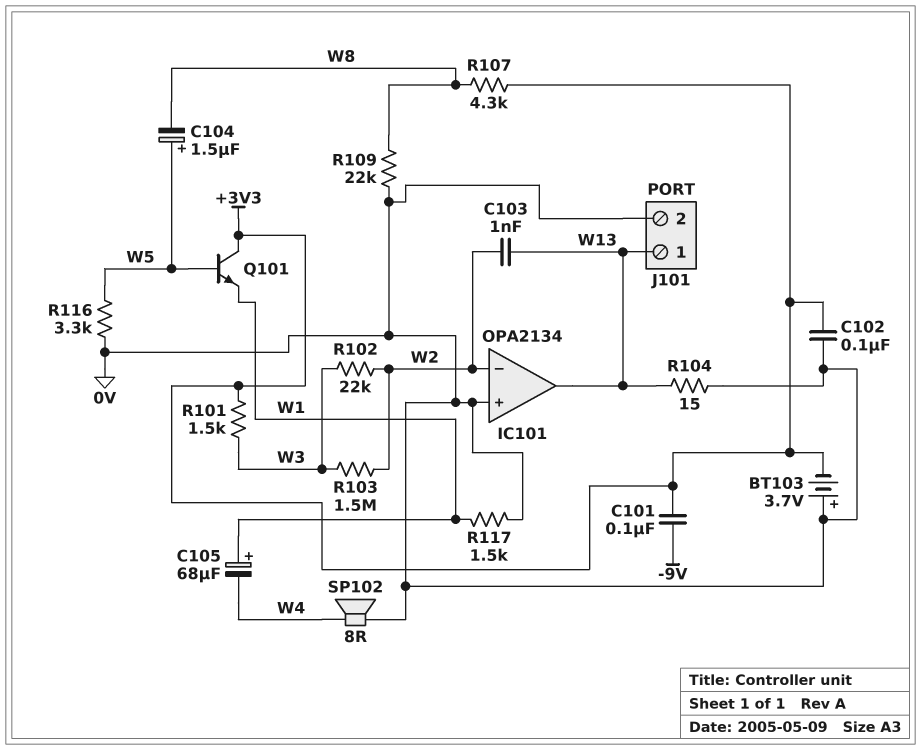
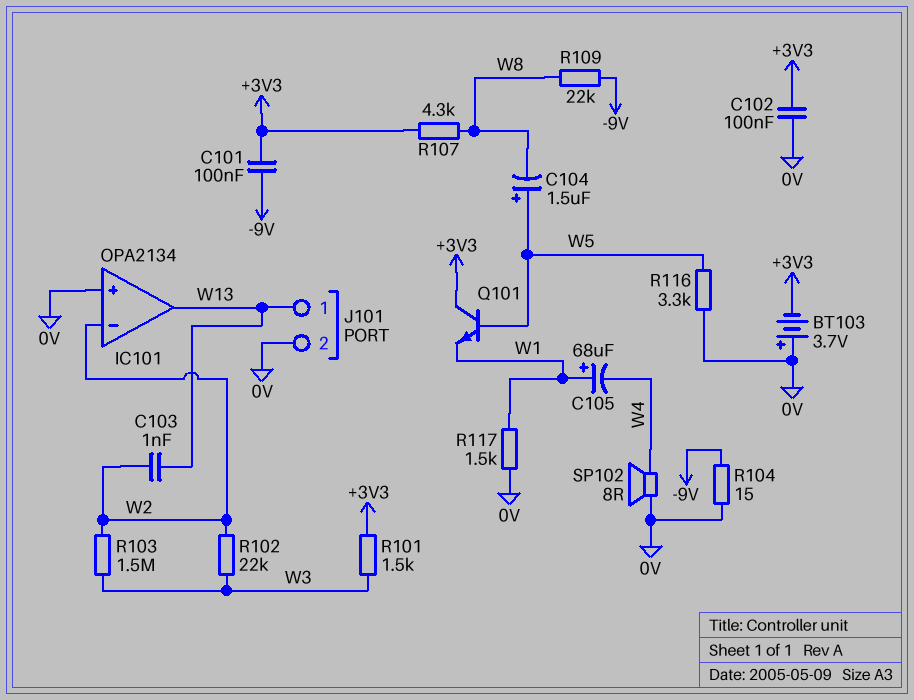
R104: 15 (0V, W13) -> 15 (-9V, 0V)
R109: 22k (0V, W8) -> 22k (-9V, W8)

